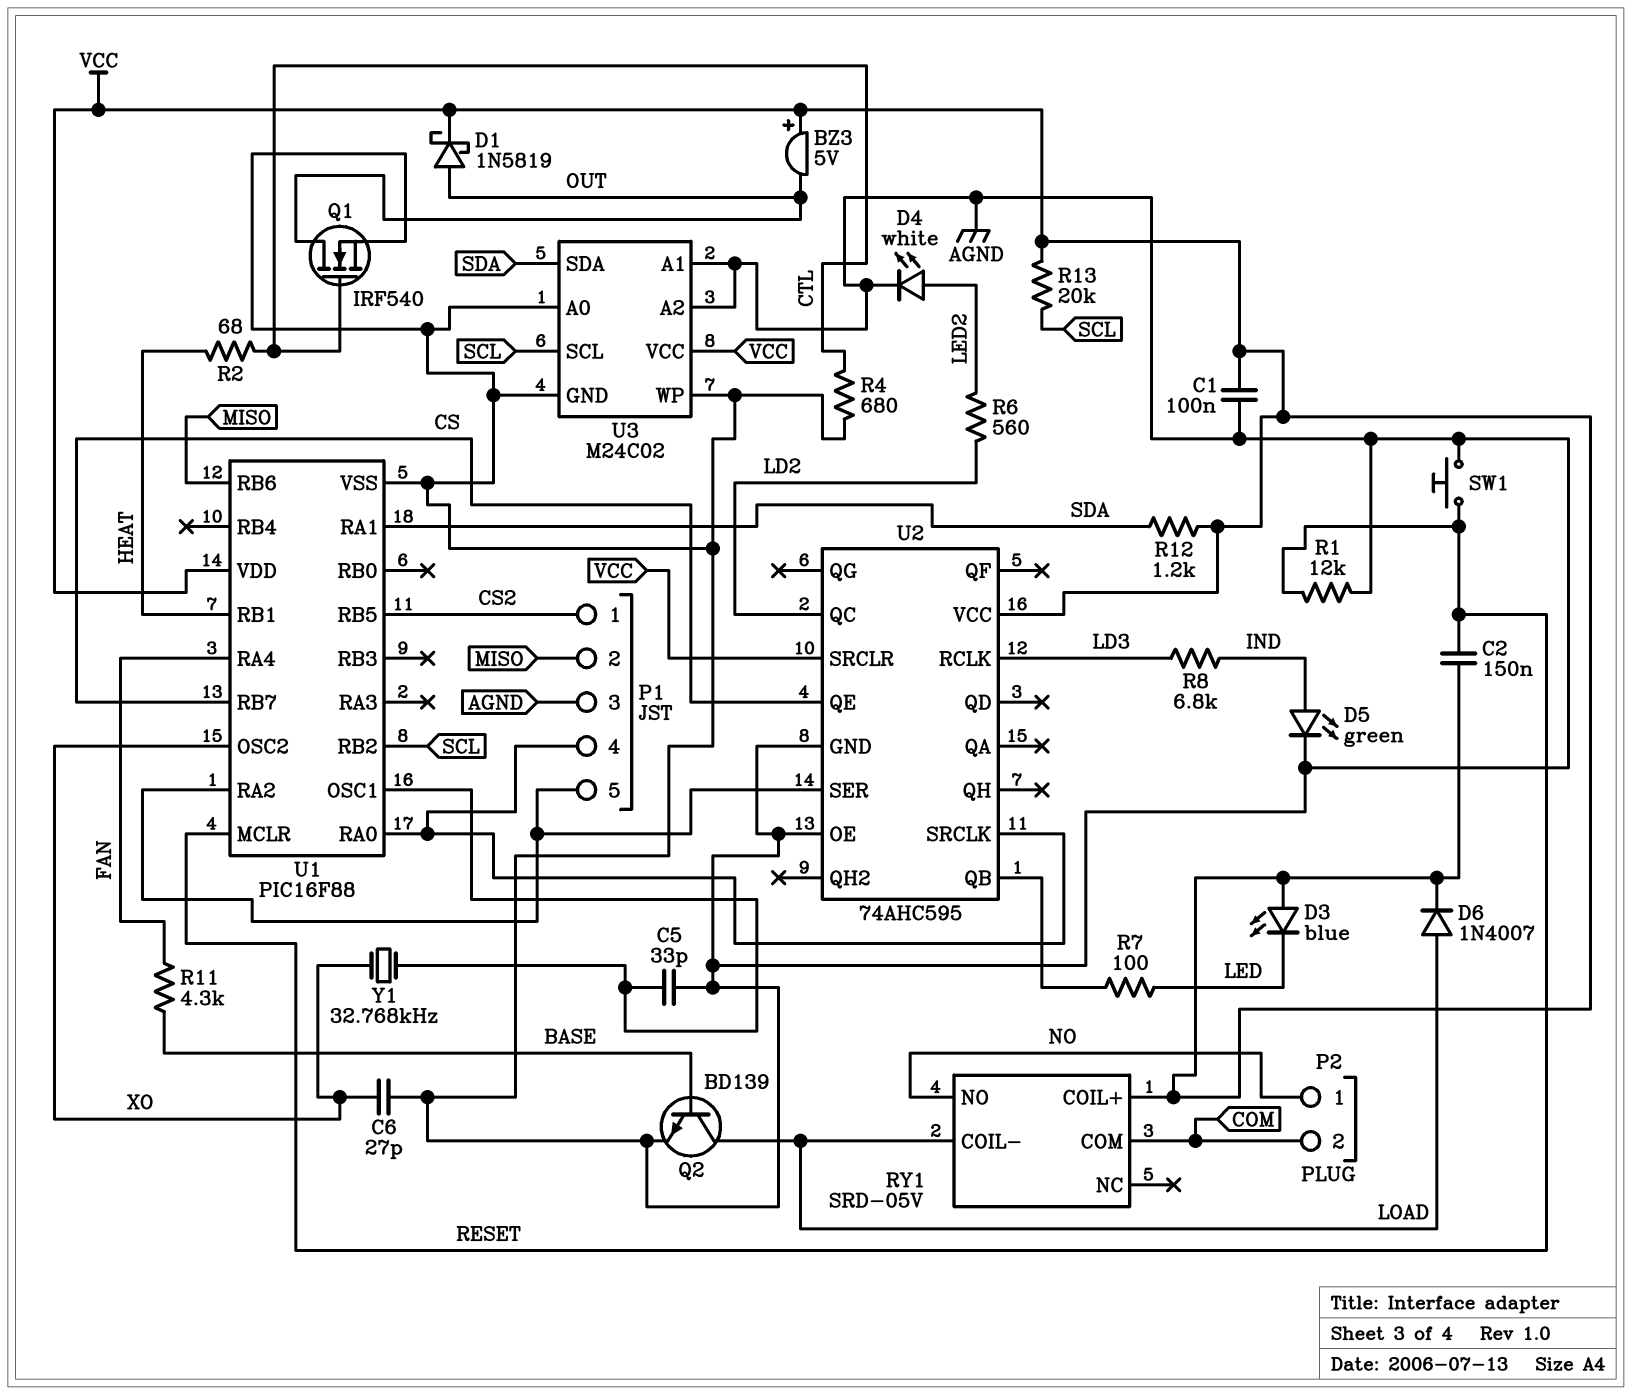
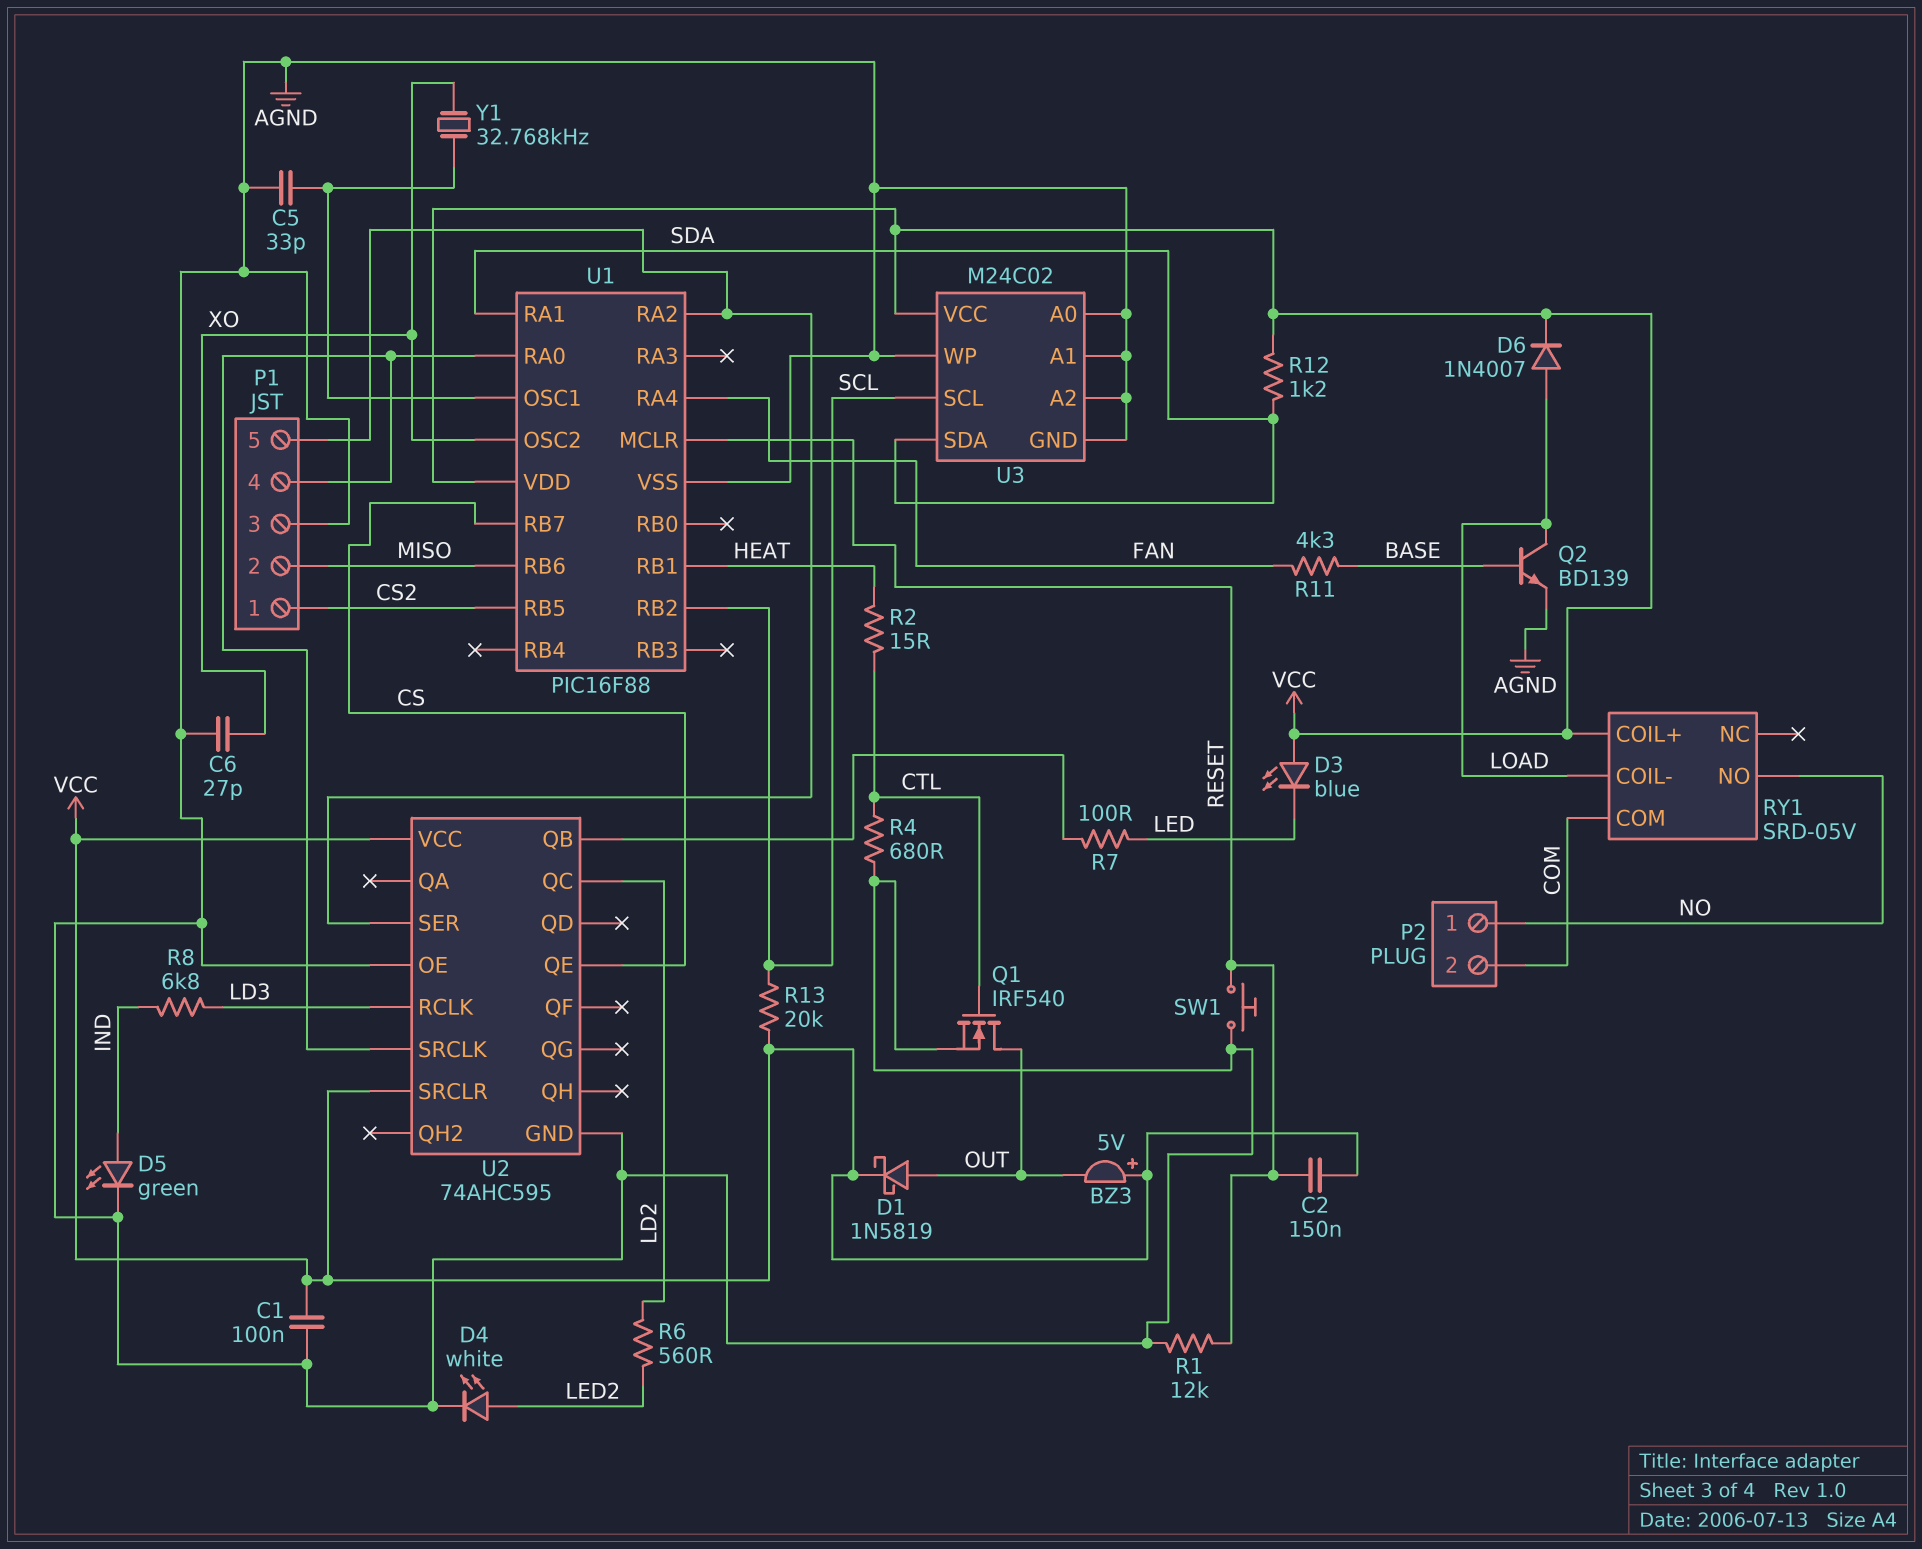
R2: 68 (CTL, HEAT) -> 15 (CTL, HEAT)

